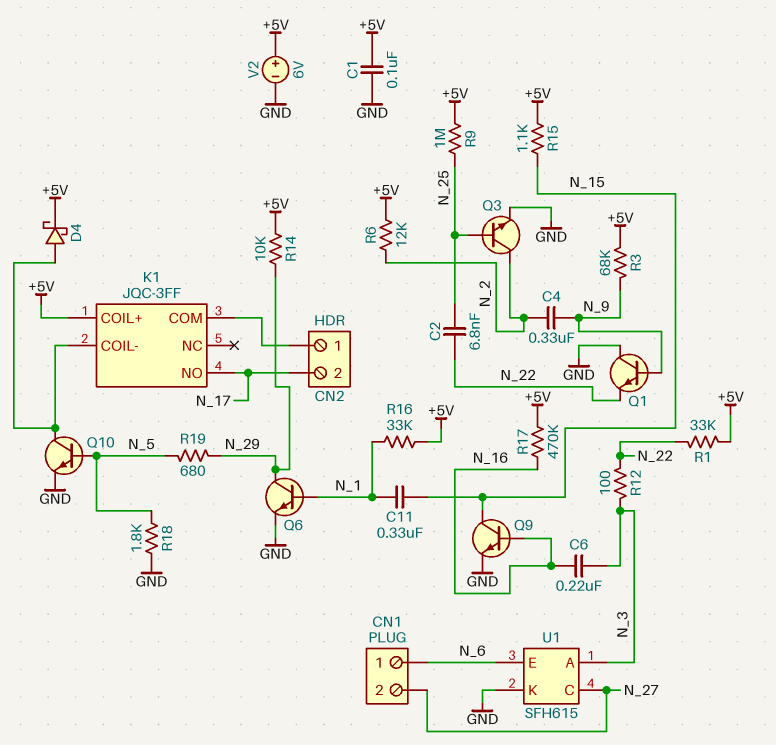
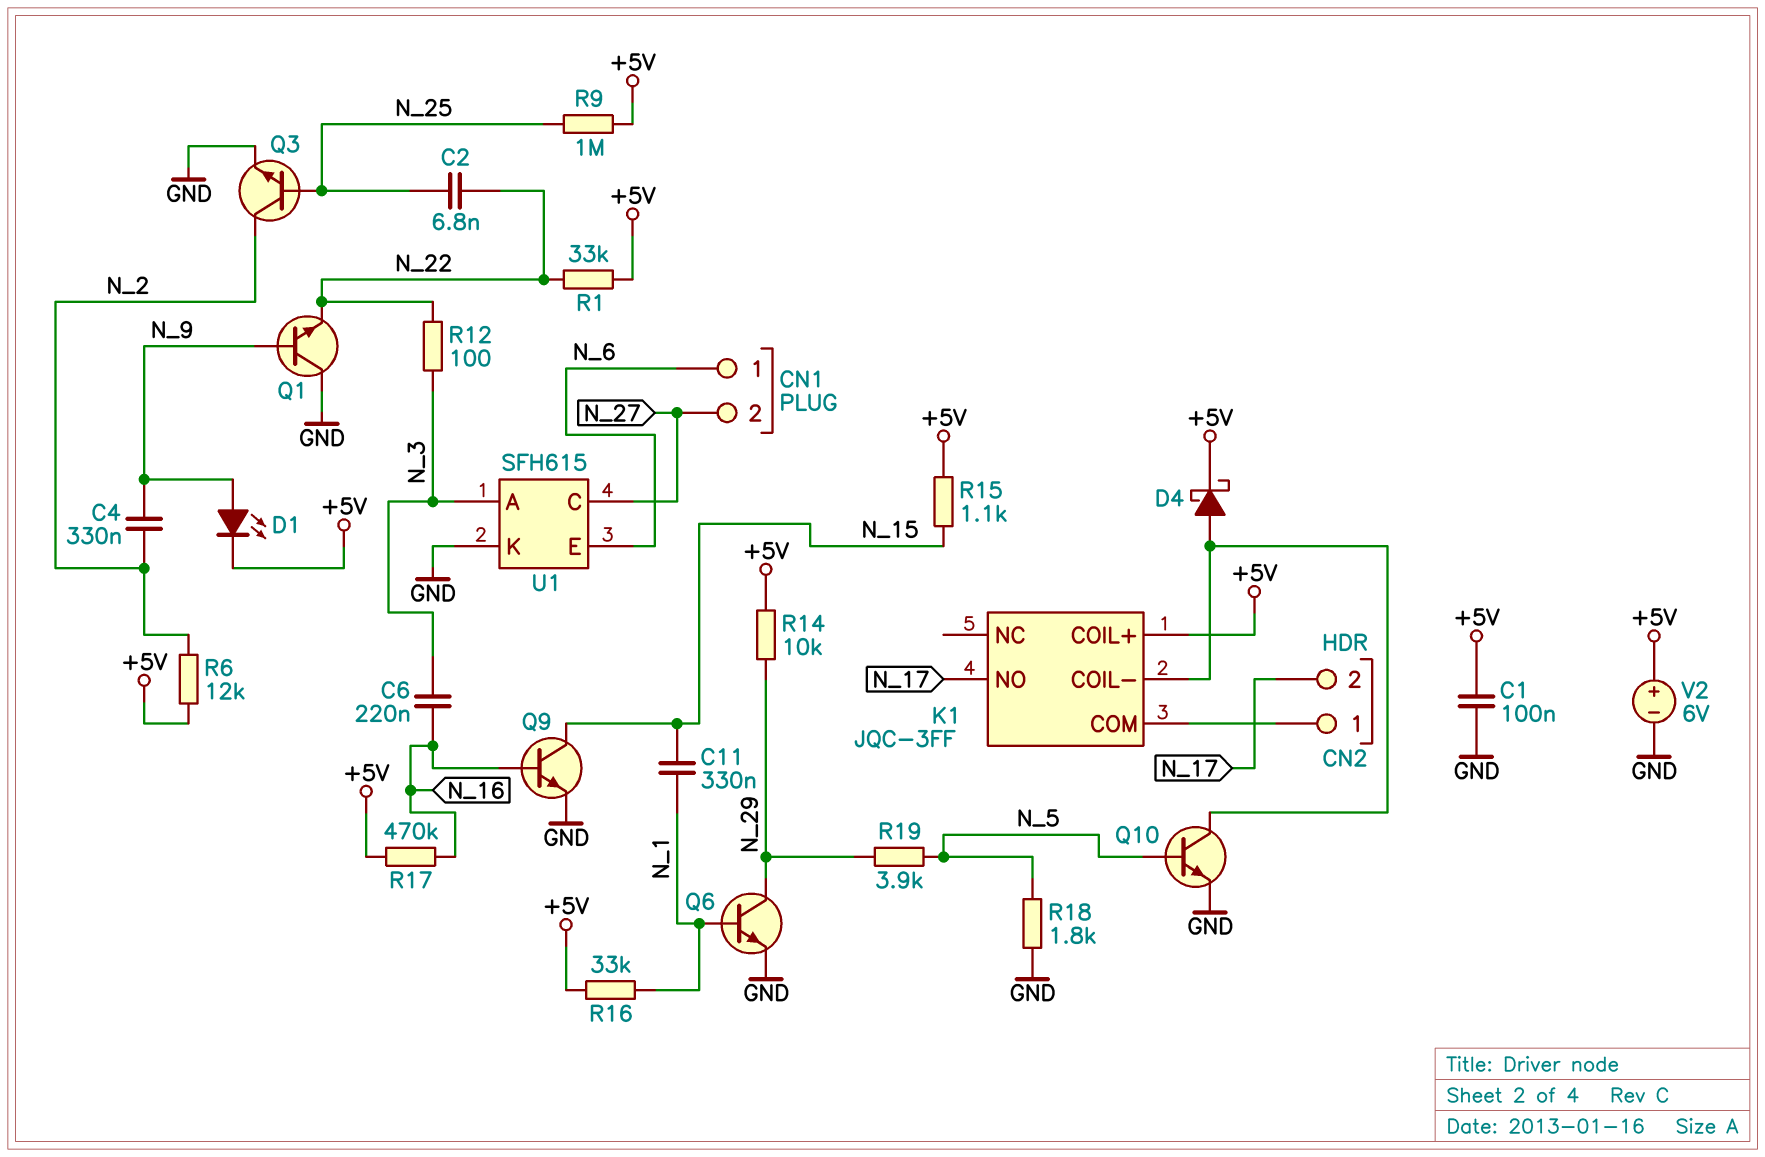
D1: none -> LED (A N_9, K +5V)
R3: 68k (+5V, N_9) -> none
R19: 680 (N_5, N_29) -> 3.9k (N_5, N_29)

